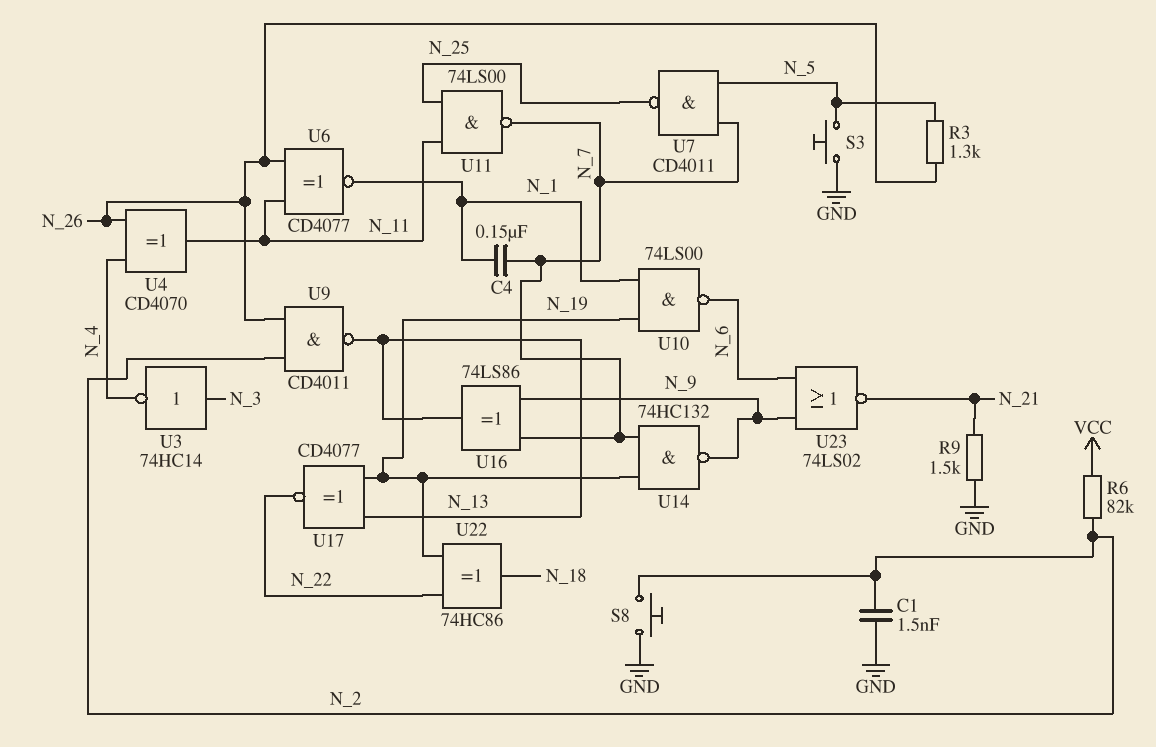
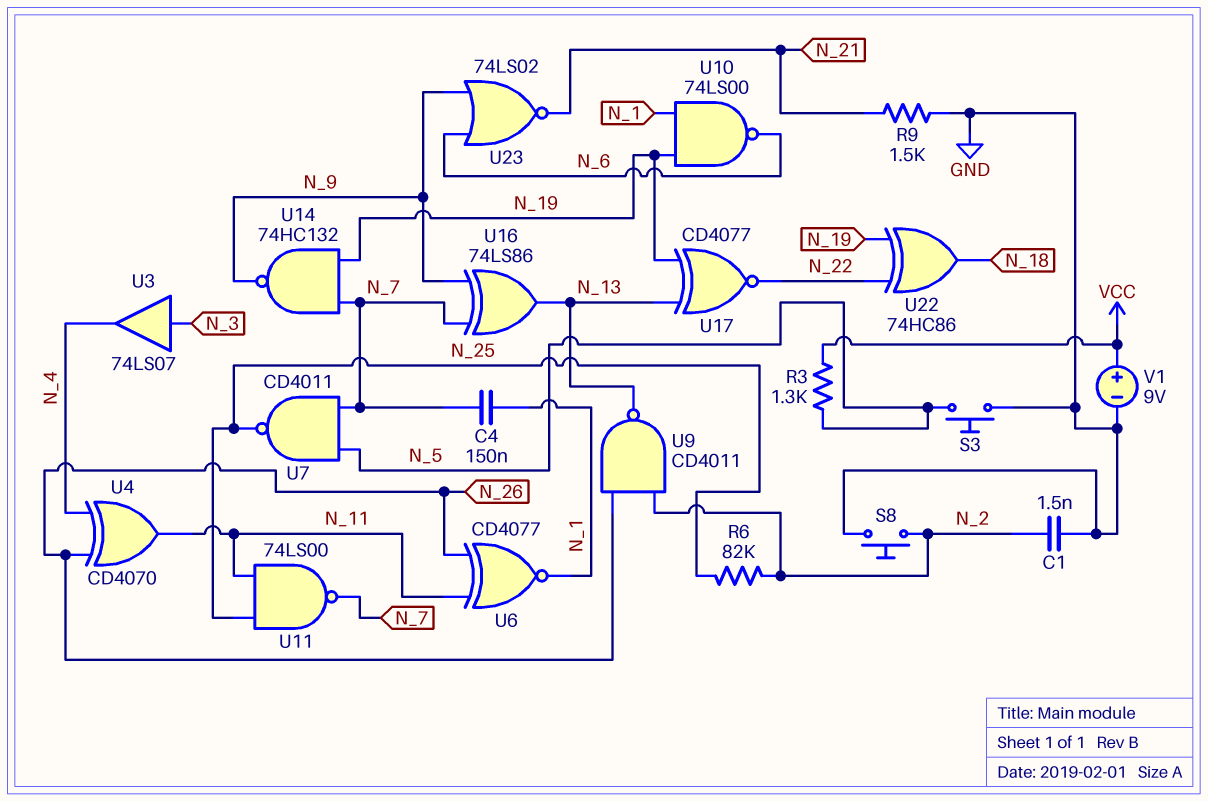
R3: 1.3k (N_5, N_26) -> 1.3k (N_5, VCC)
R6: 82k (N_2, VCC) -> 82k (N_2, N_25)
U3: NOT 74HC14 (in N_3, out N_4) -> buffer 74LS07 (in N_3, out N_4)
V1: none -> 9V (plus VCC, minus GND)

